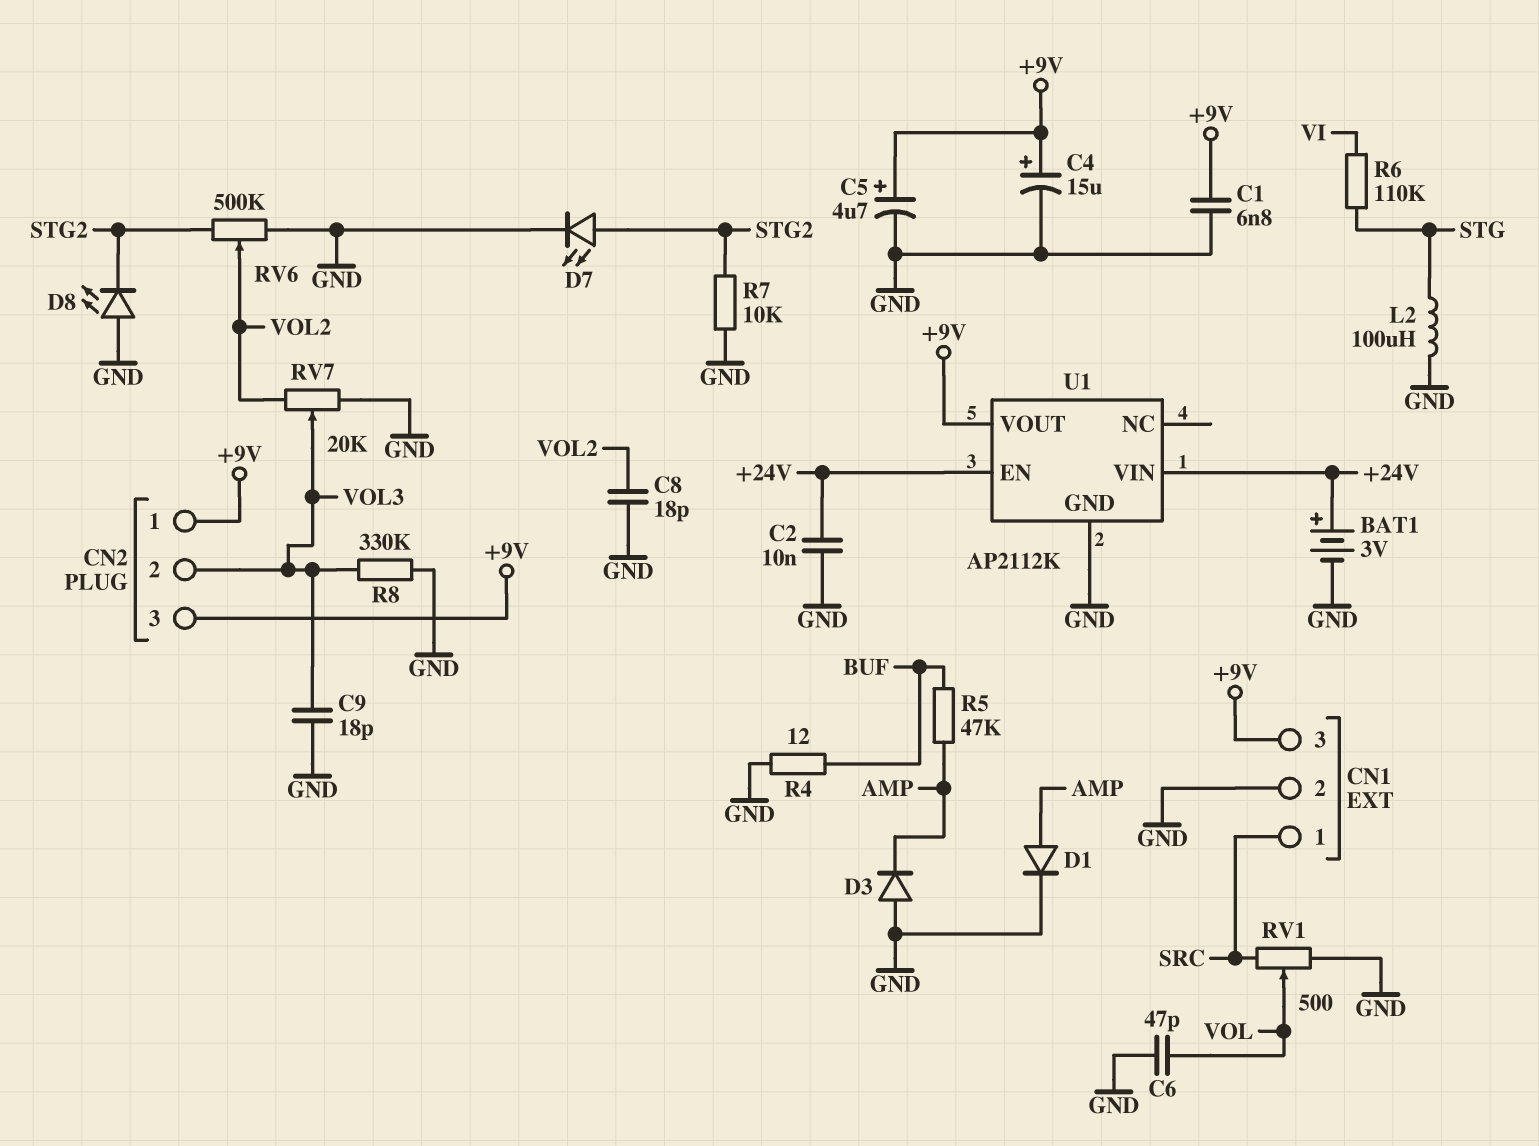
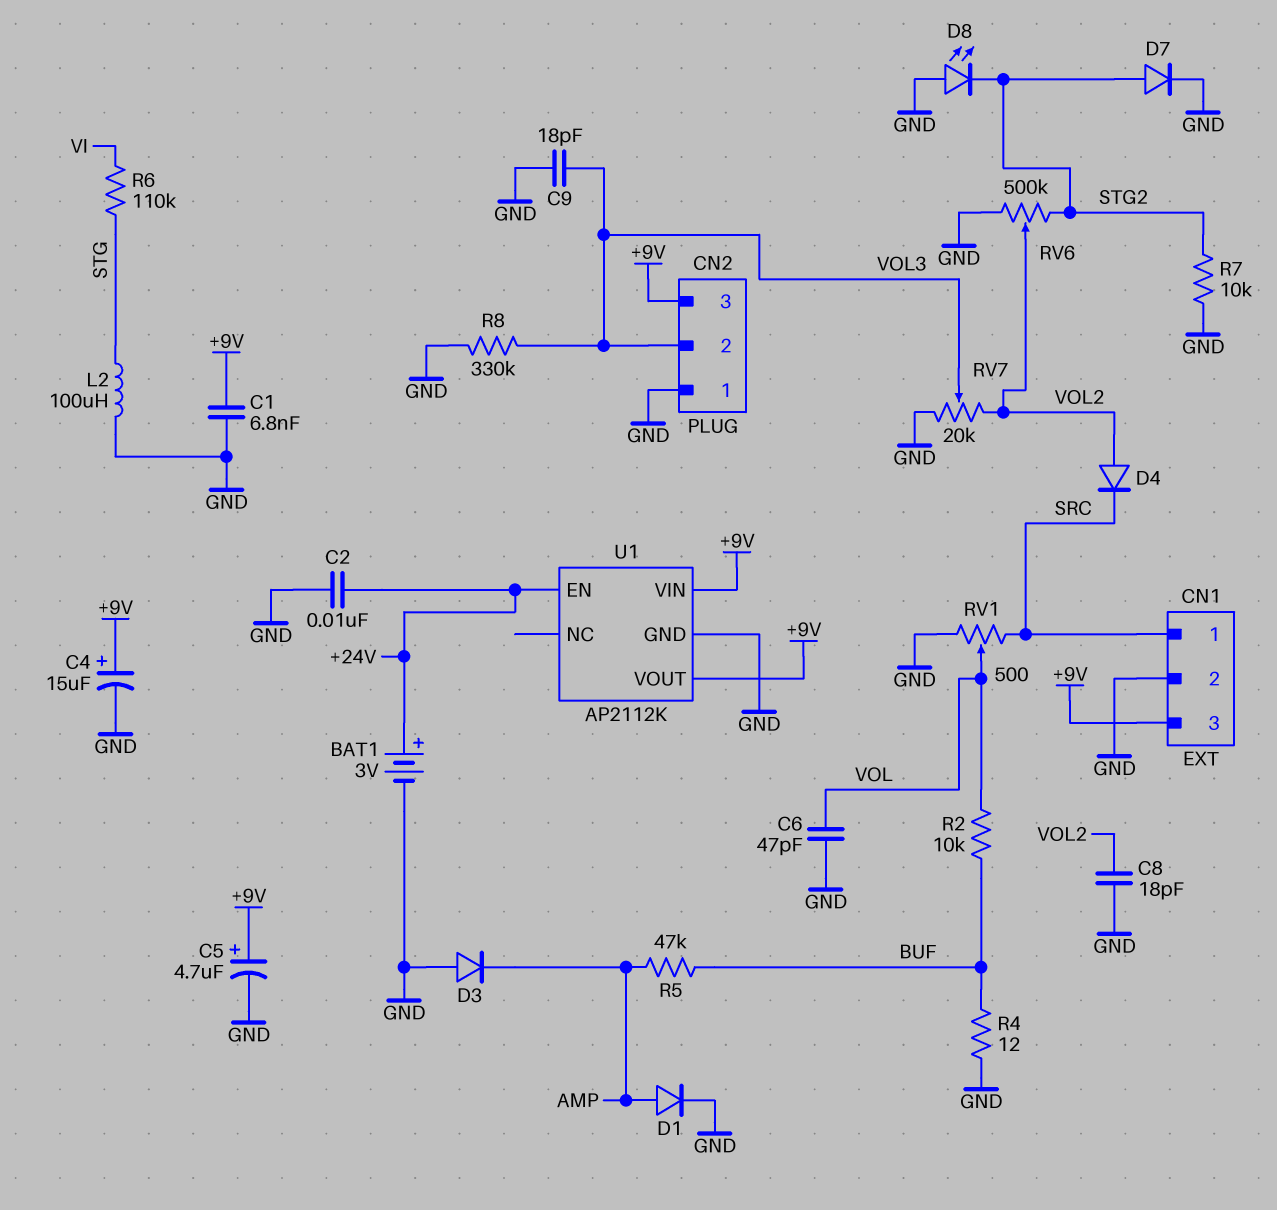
CN2 pin 1: +9V -> GND
D4: none -> diode (A VOL2, K SRC)
D7: LED (A STG2, K GND) -> diode (A STG2, K GND)
R2: none -> 10k (BUF, VOL)
U1 pin VIN: +24V -> +9V

